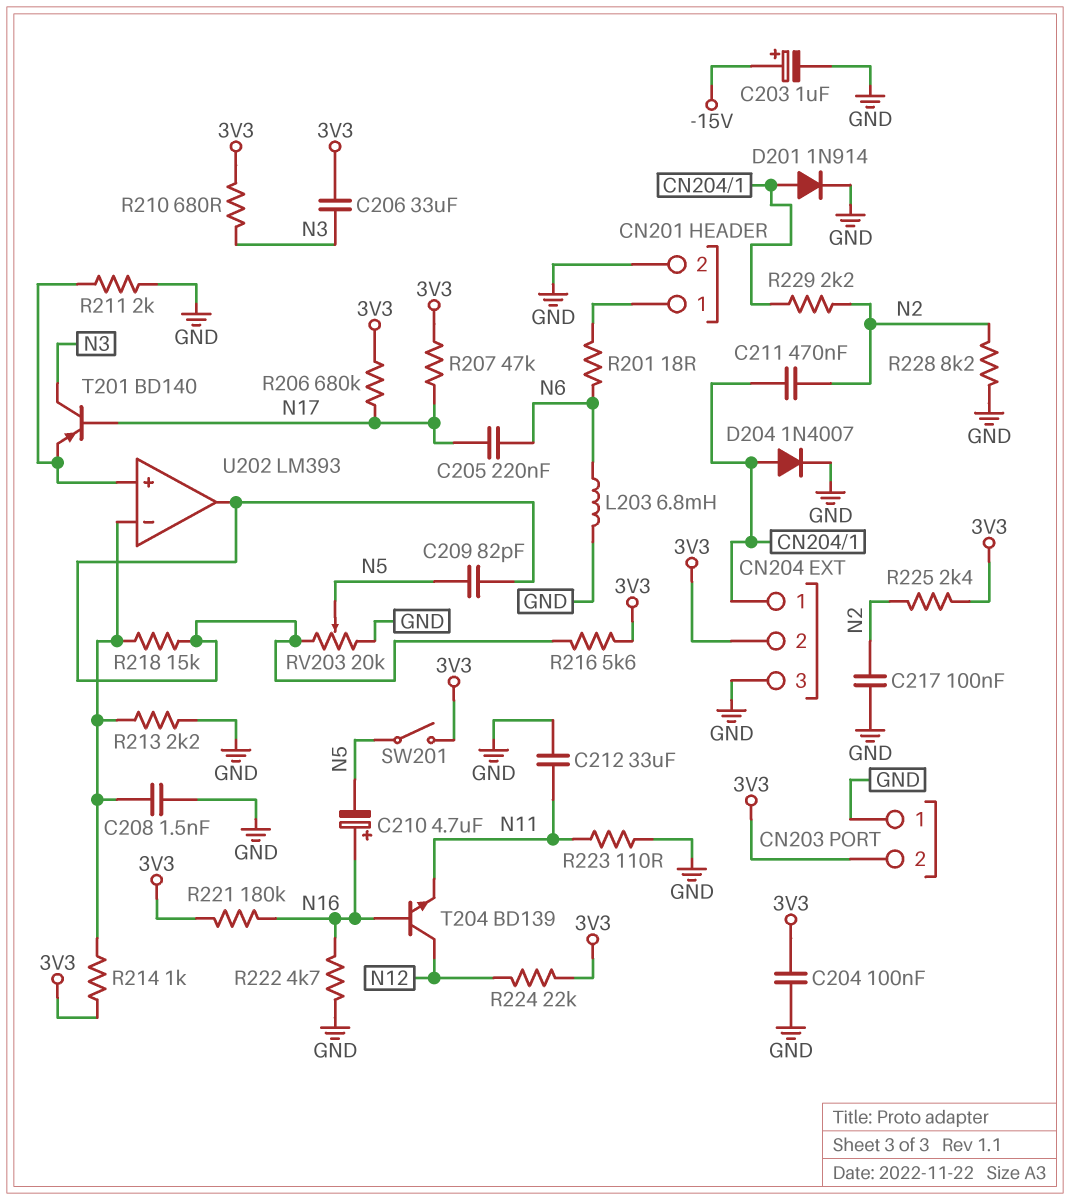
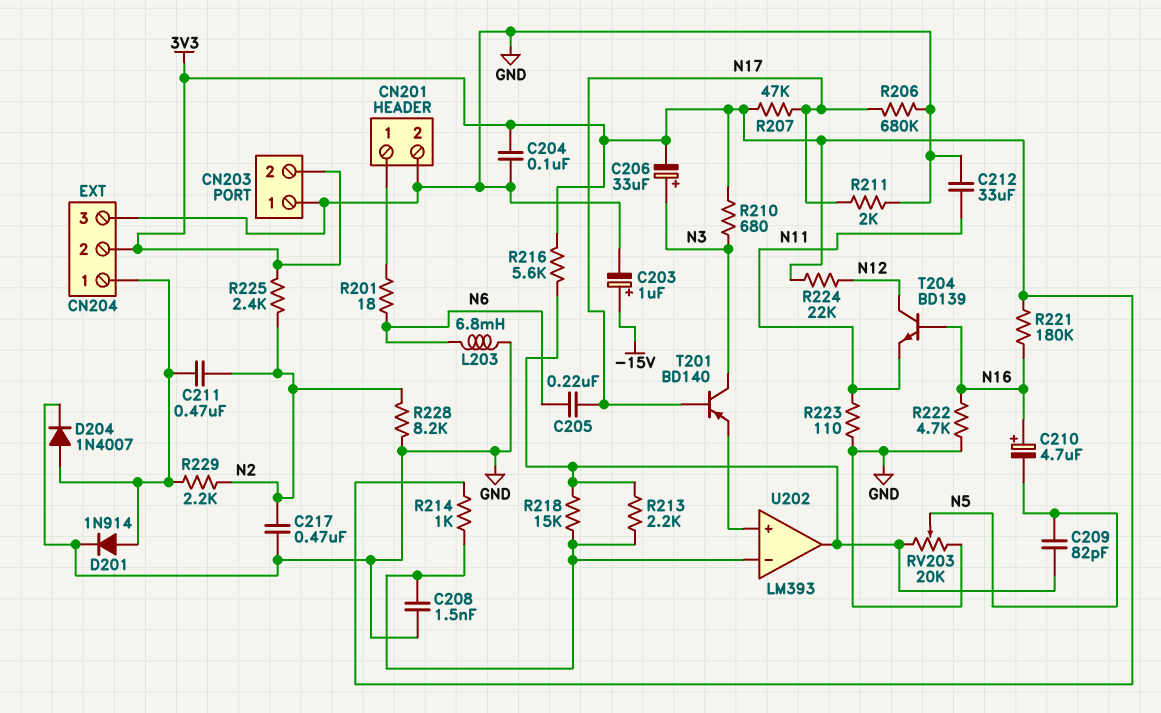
C206: 33uF (3V3, N3) -> 33uF (plus N3, minus 3V3)
C217: 100nF (GND, N2) -> 470nF (GND, N2)
R206: 680k (3V3, N17) -> 680k (GND, N17)
R211: 2k (GND, U202/in+) -> 2k (GND, N17)
R213: 2.2k (GND, U202/in-) -> 2.2k (U202/in-, U202/out)
SW201: switch (3V3, N5) -> none

